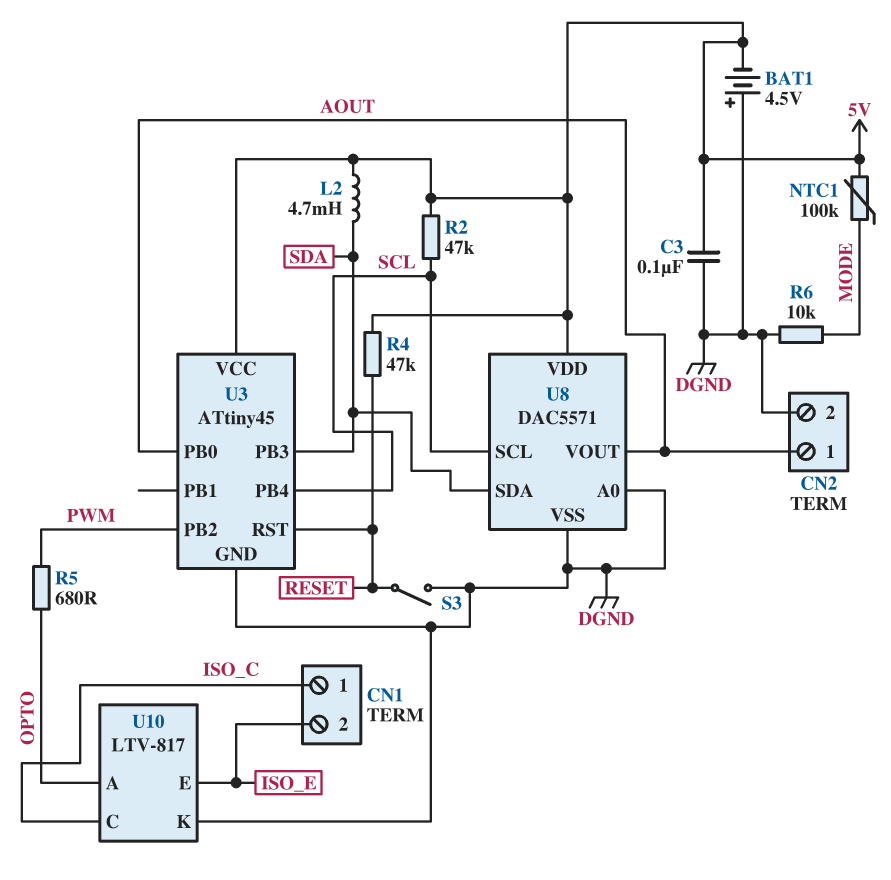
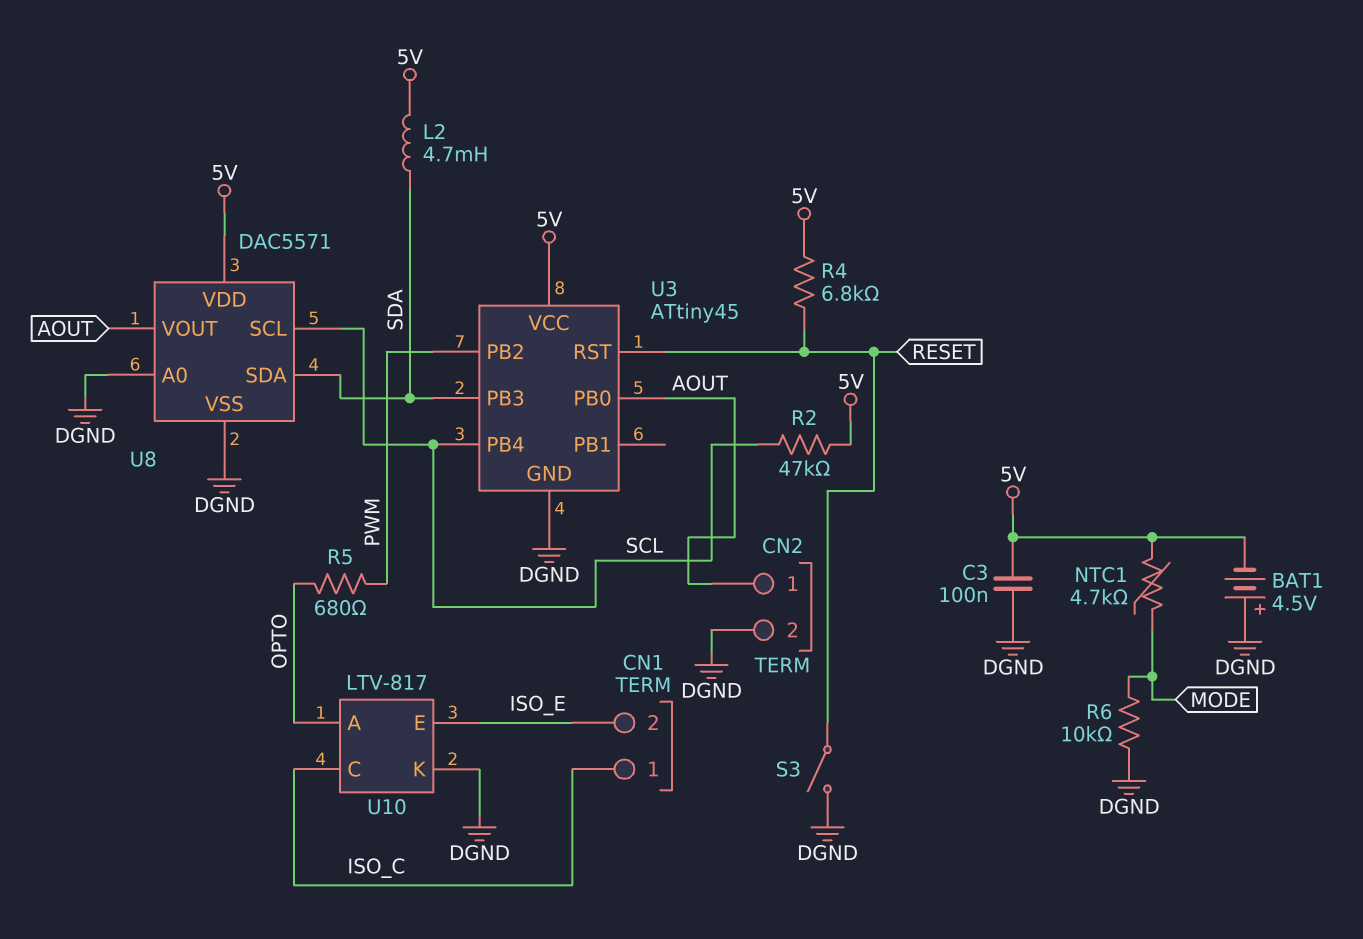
NTC1: 100k (5V, MODE) -> 4.7k (5V, MODE)
R4: 47k (5V, RESET) -> 6.8k (5V, RESET)

